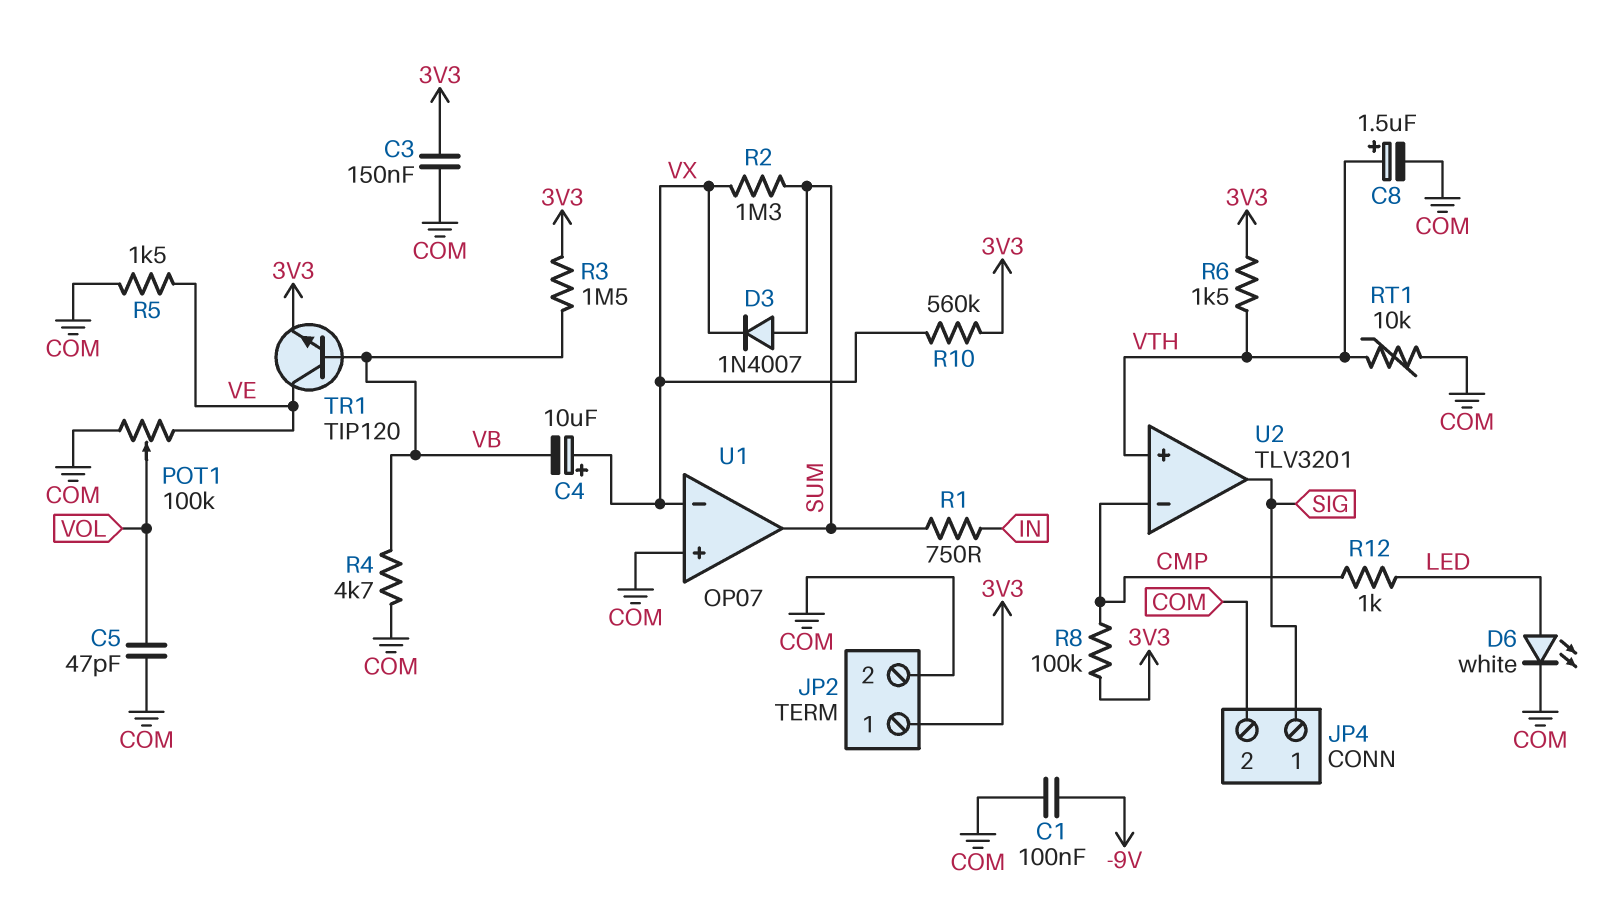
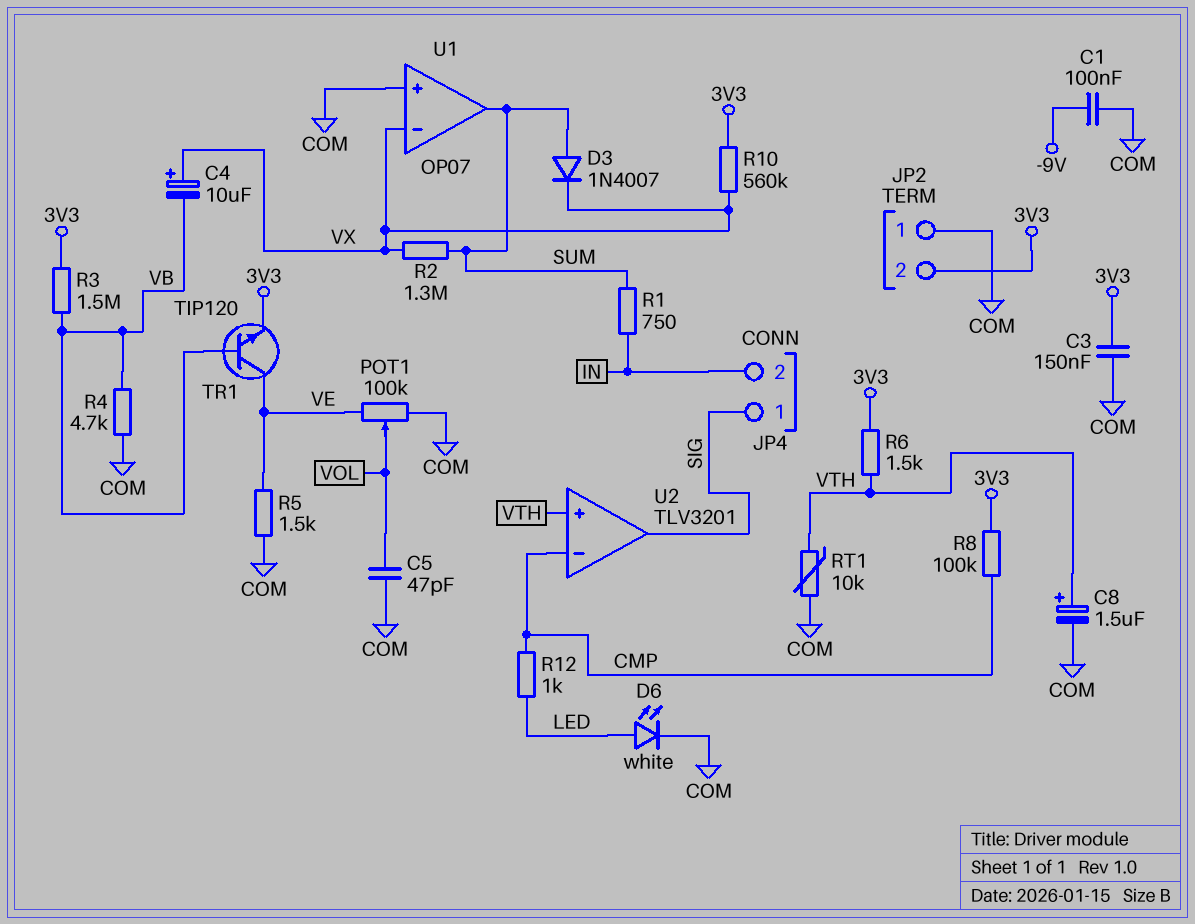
JP2 pin 1: 3V3 -> COM
JP2 pin 2: COM -> 3V3
JP4 pin 2: COM -> IN

